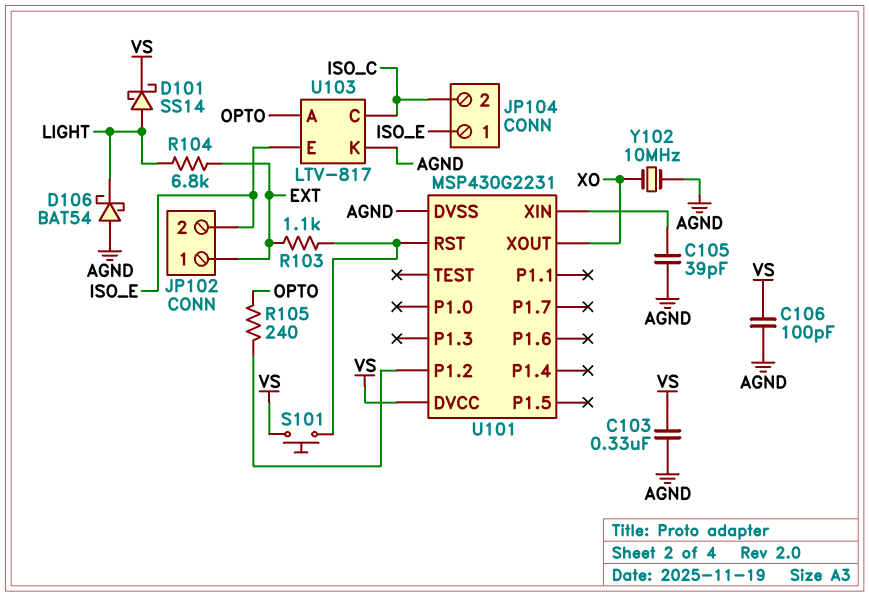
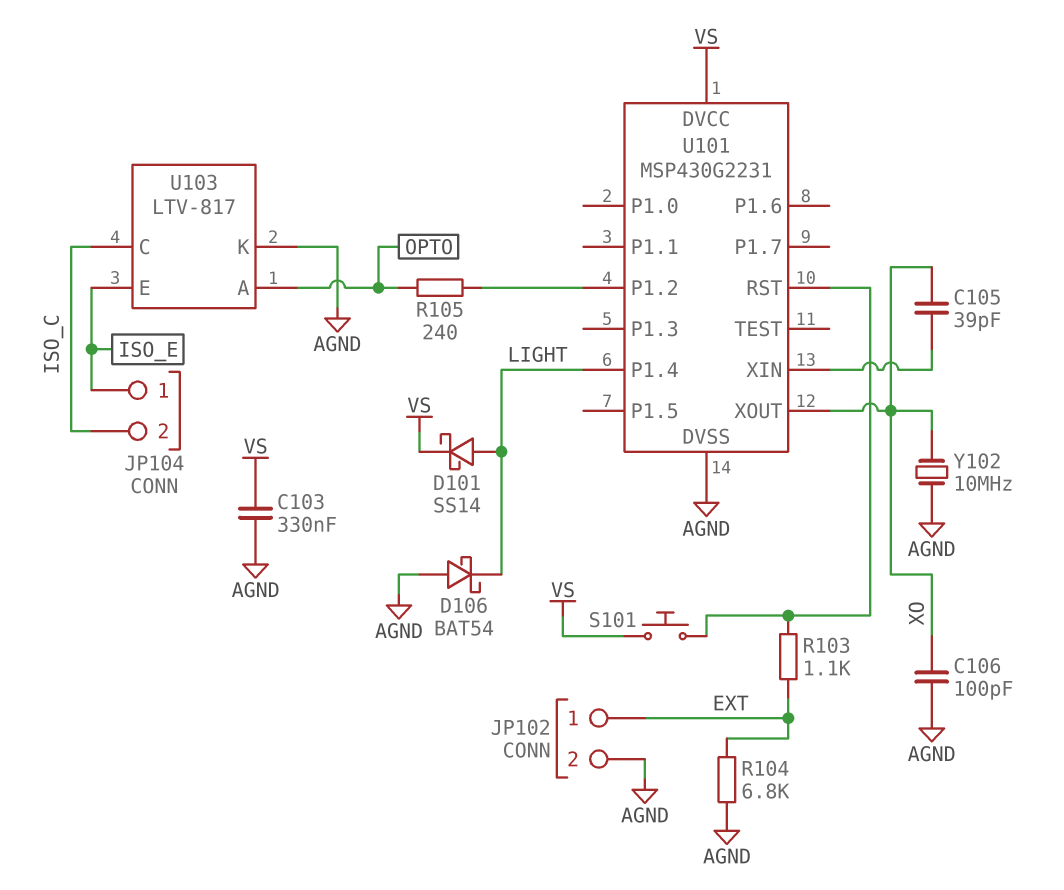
C105: 39pF (AGND, U101/XIN) -> 39pF (U101/XIN, XO)
C106: 100pF (AGND, VS) -> 100pF (AGND, XO)
JP102 pin 2: ISO_E -> AGND
R104: 6.8k (EXT, LIGHT) -> 6.8k (AGND, EXT)
U101 pin P1.4: none -> LIGHT

